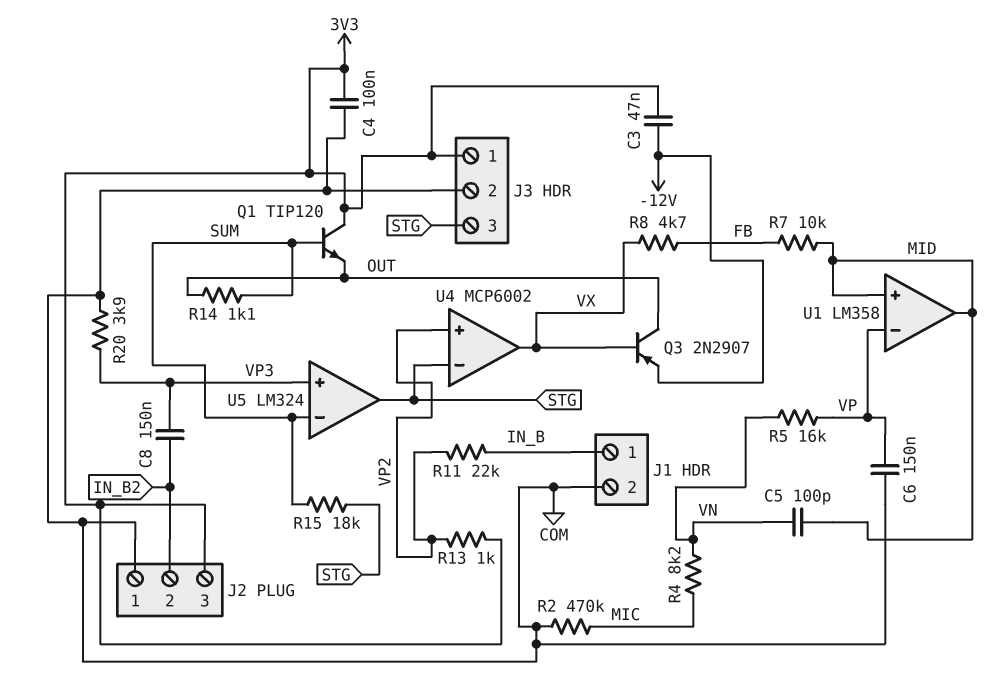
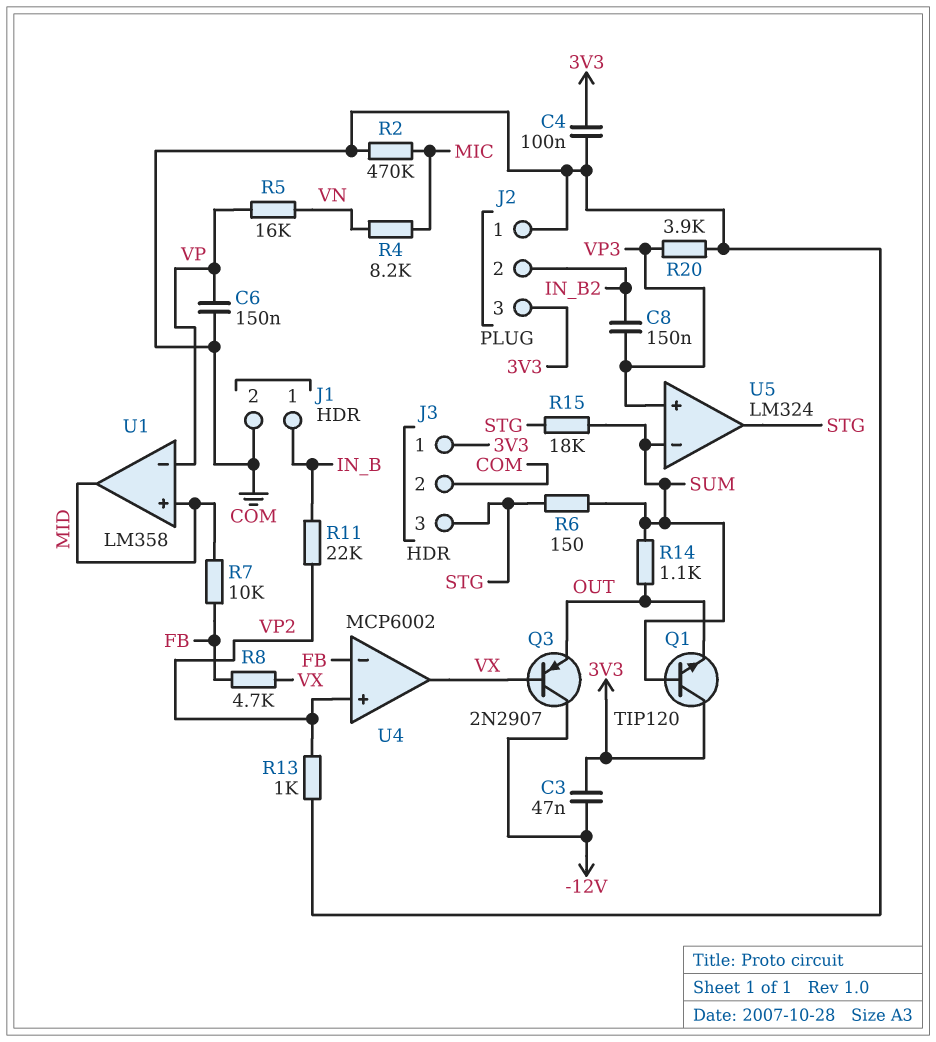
C5: 100pF (MID, VN) -> none
Q3: PNP 2N2907 (B VX, C OUT, E -12V) -> PNP 2N2907 (B VX, C -12V, E OUT)
R6: none -> 150 (STG, SUM)
R13: 1k (3V3, VP2) -> 1k (COM, VP2)
U4 pin in-: STG -> FB

